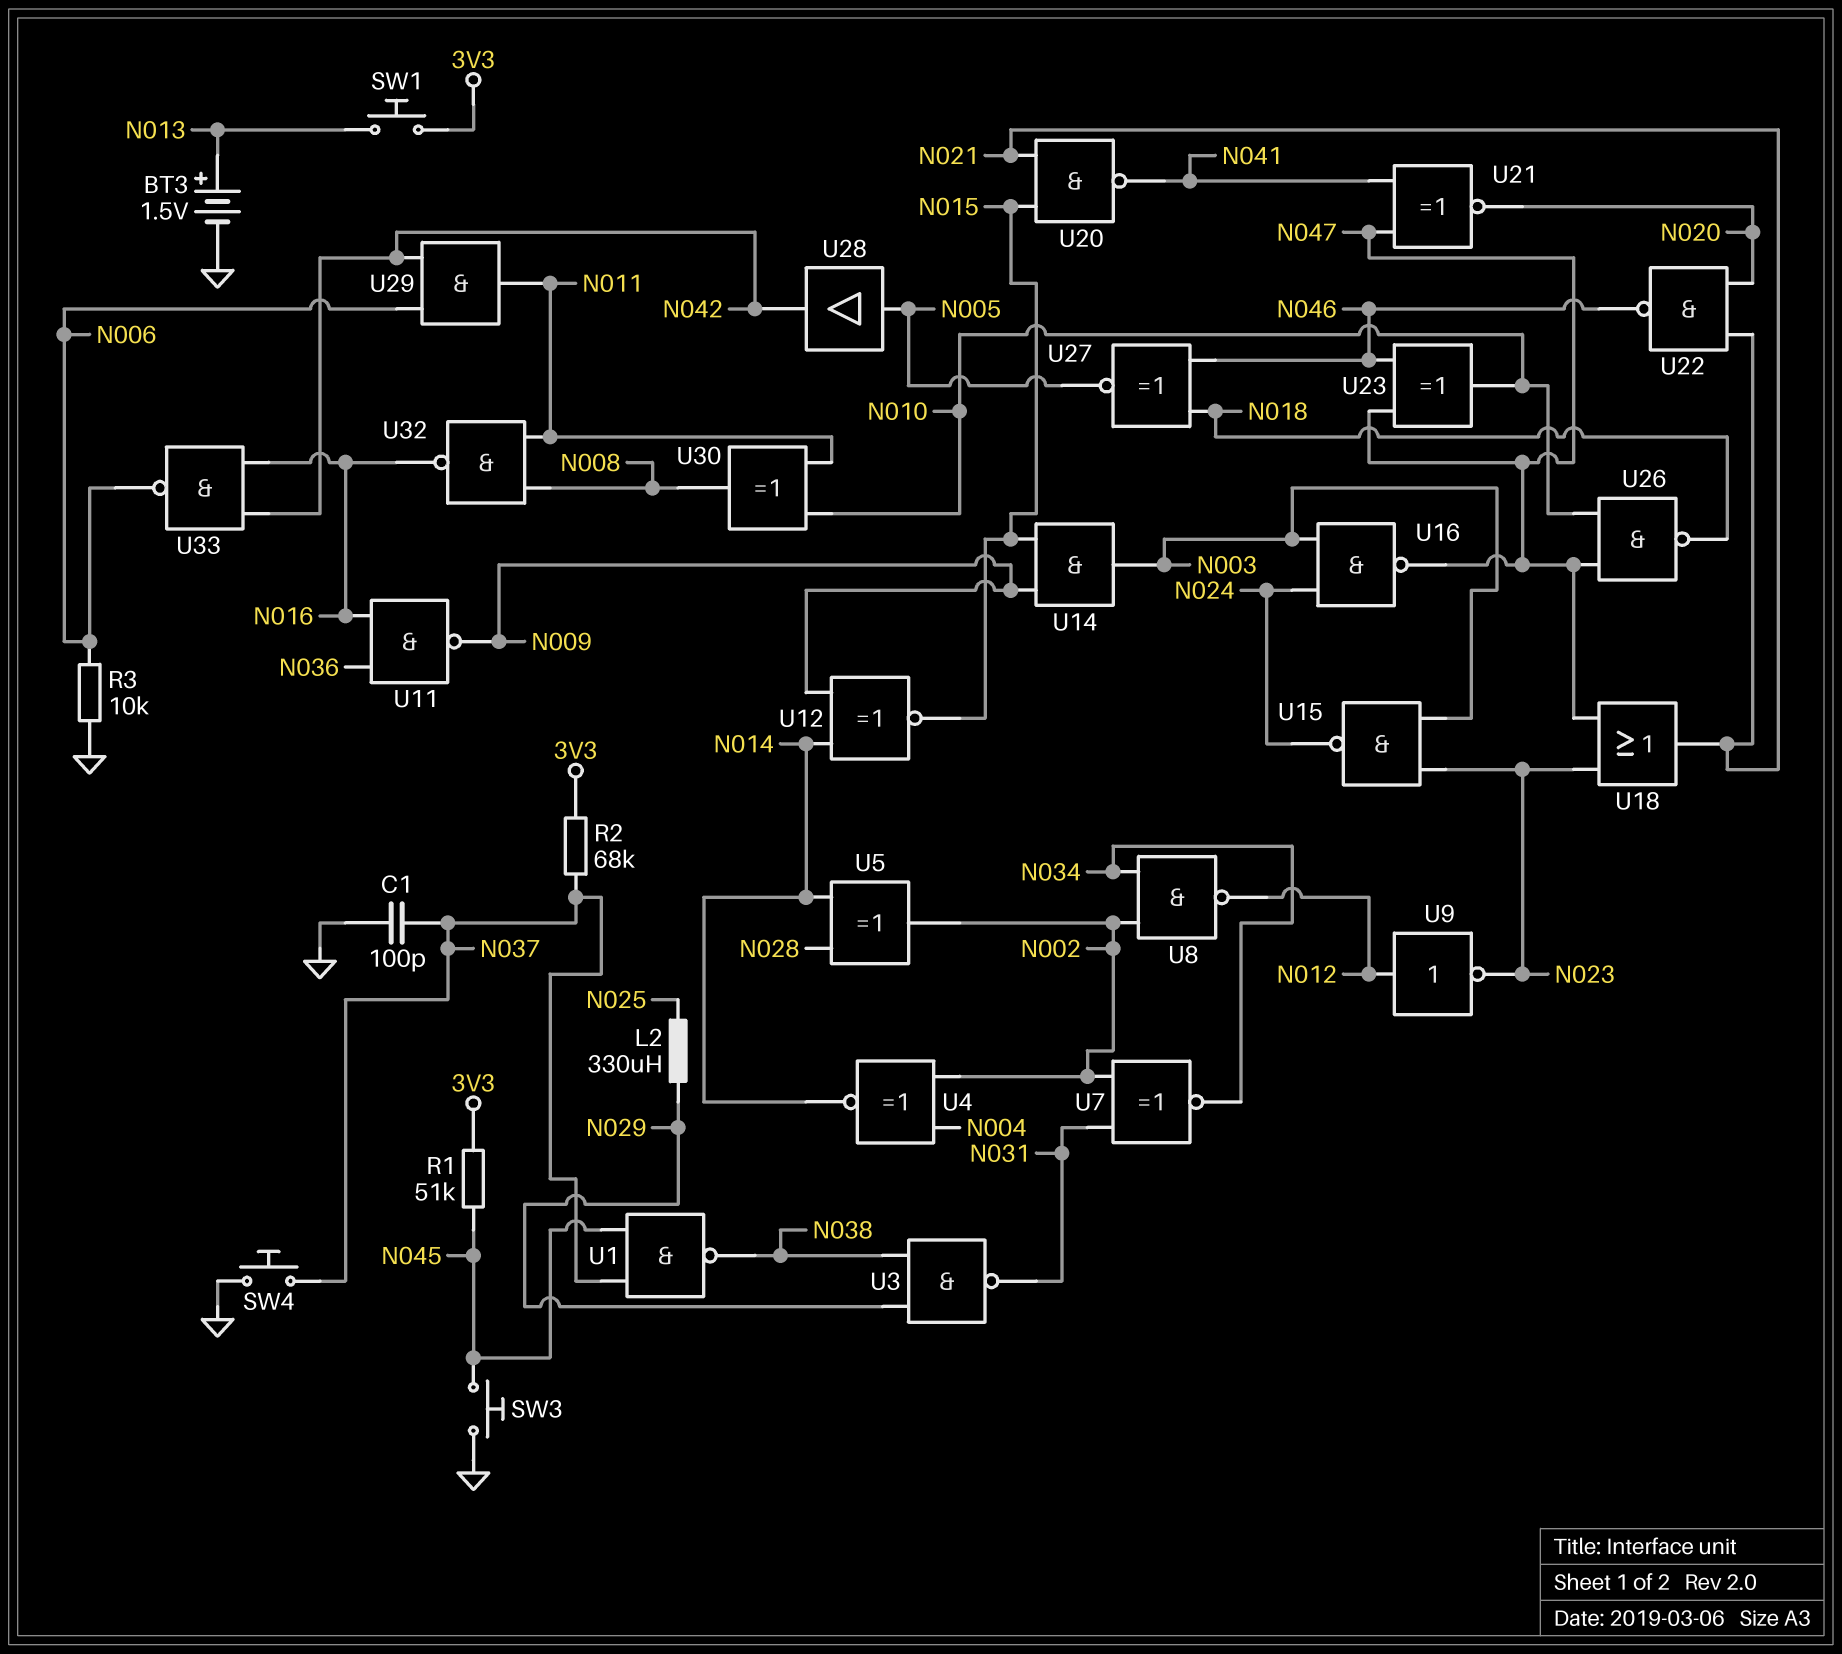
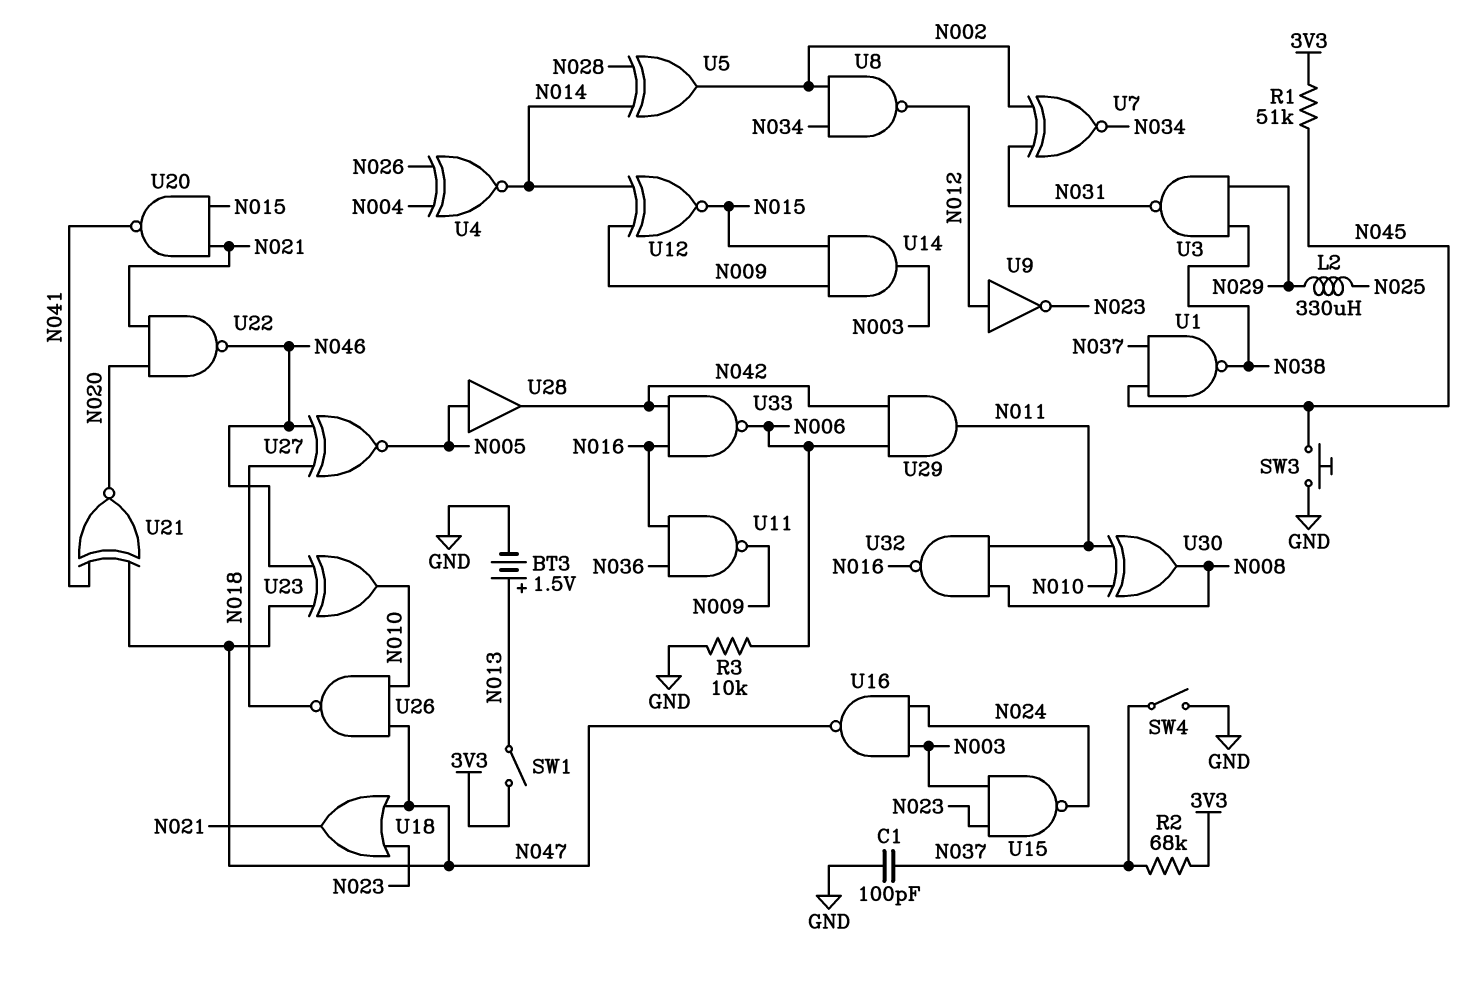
SW1: button (3V3, N013) -> switch (3V3, N013)
SW4: button (GND, N037) -> switch (GND, N037)
U4: XNOR (in N002, in N004, out N014) -> XNOR (in N004, in N026, out N014)

